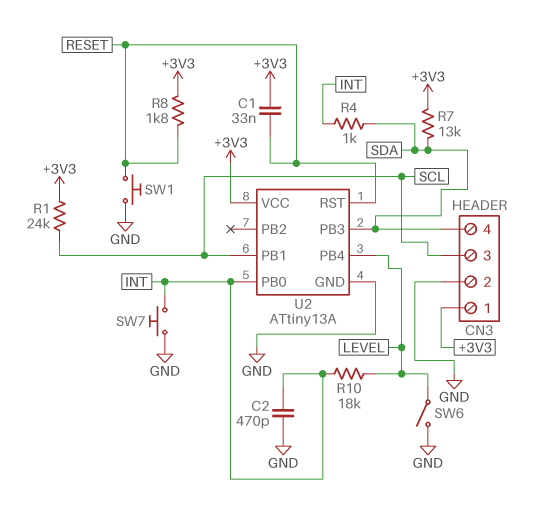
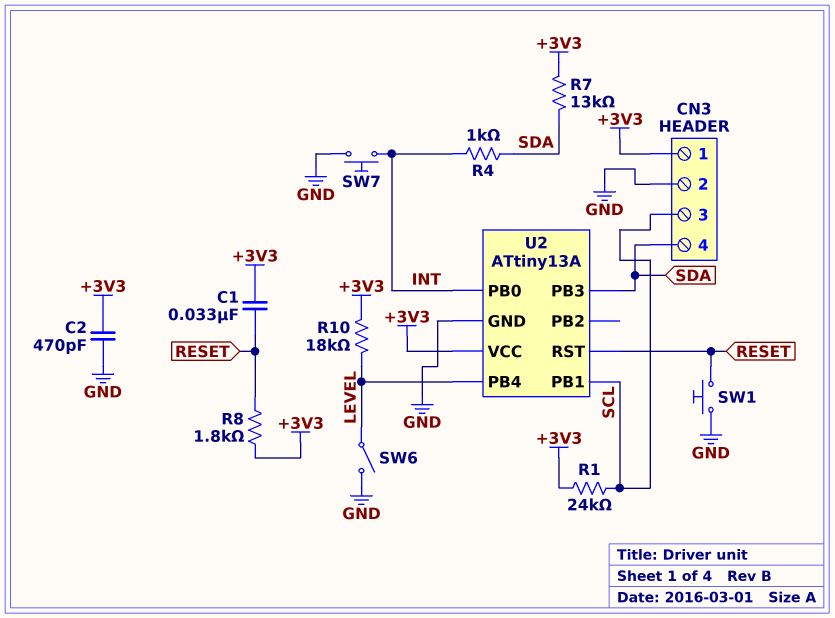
C2: 470pF (GND, INT) -> 470pF (+3V3, GND)
R10: 18k (INT, LEVEL) -> 18k (+3V3, LEVEL)

